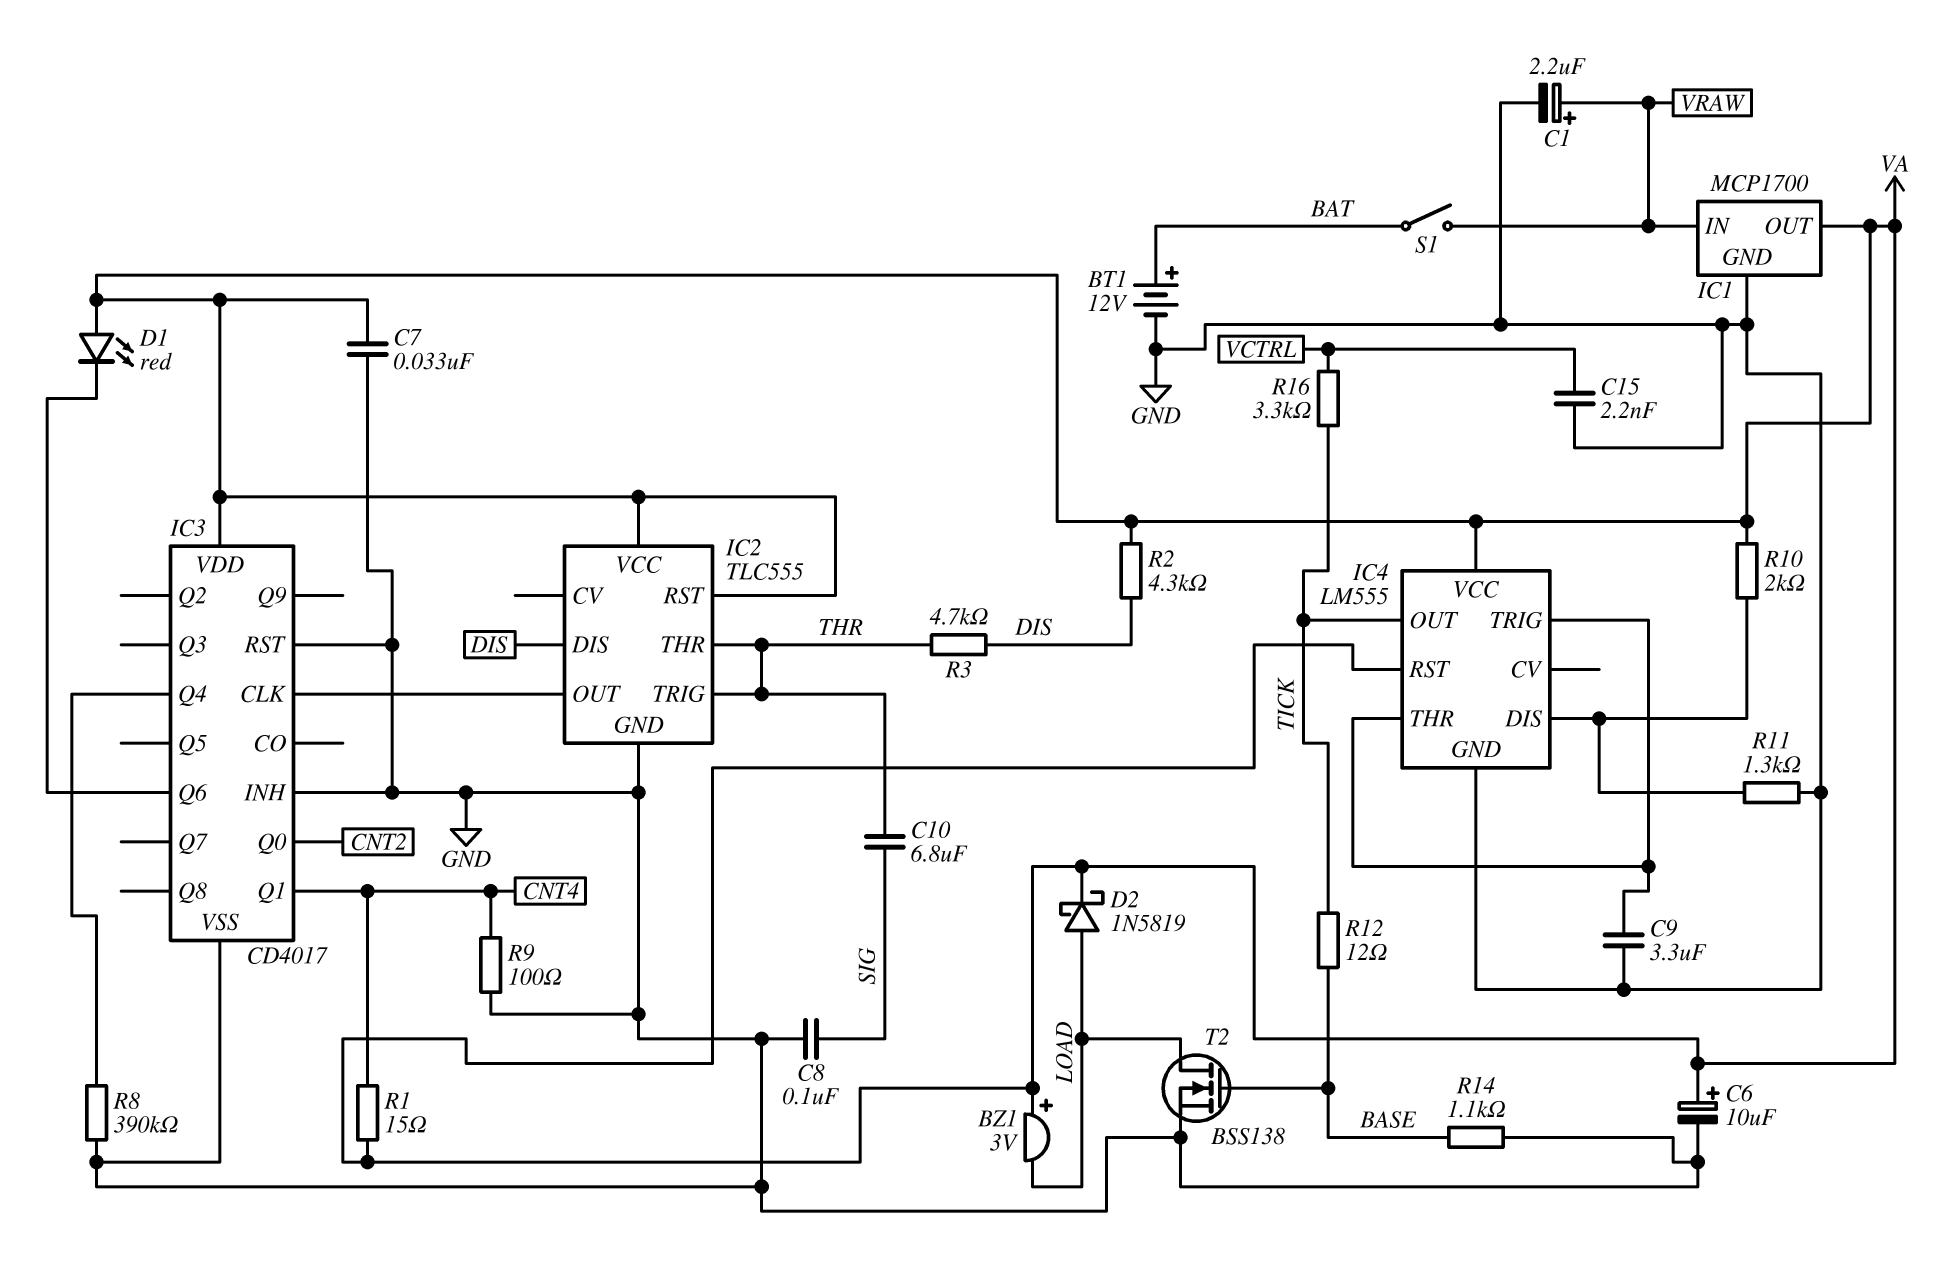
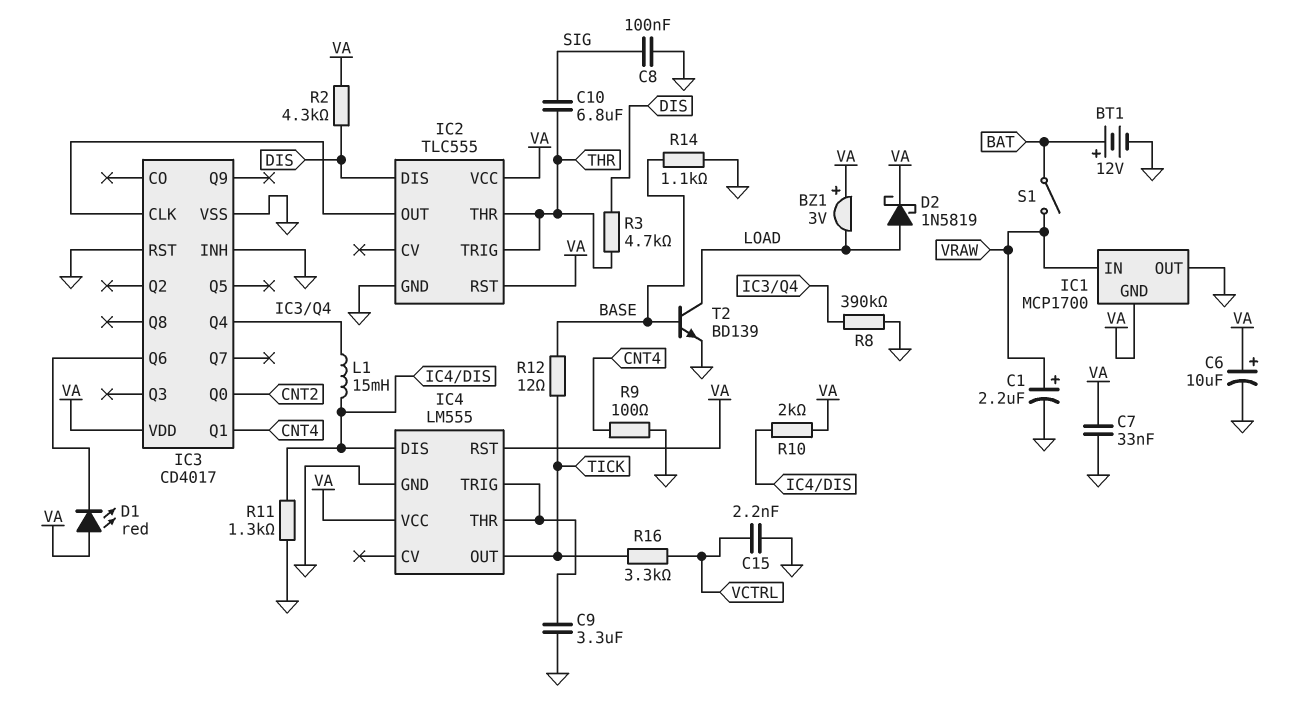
IC1 pin GND: GND -> VA
IC1 pin OUT: VA -> GND
L1: none -> 15mH (IC3/Q4, IC4/DIS)
R1: 15 (CNT4, VA) -> none
T2: NMOS BSS138 (G BASE, D LOAD, S GND) -> NPN BD139 (B BASE, C LOAD, E GND)

